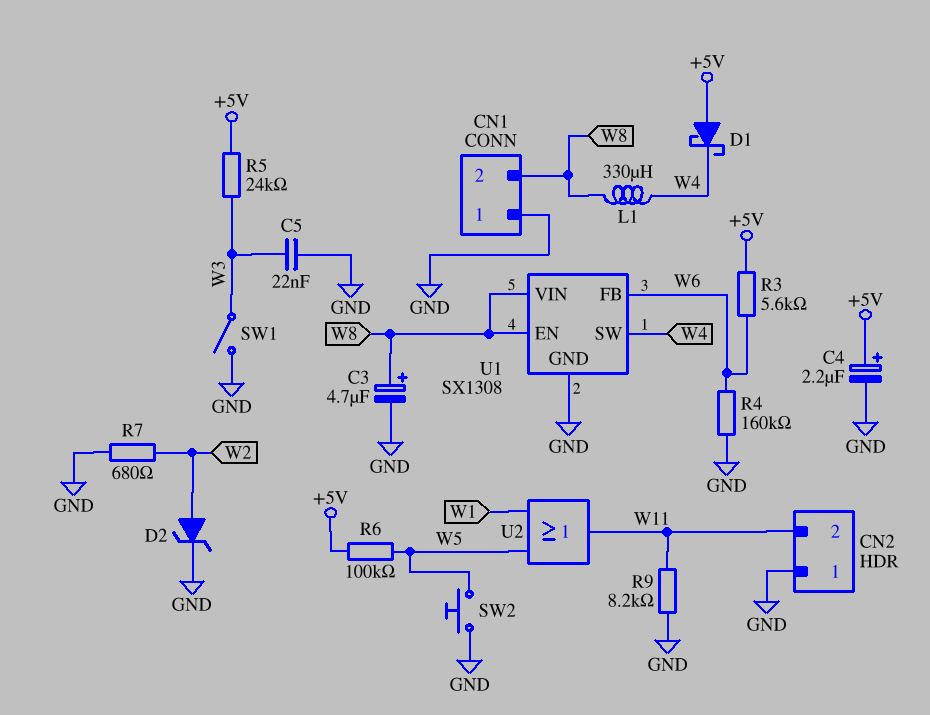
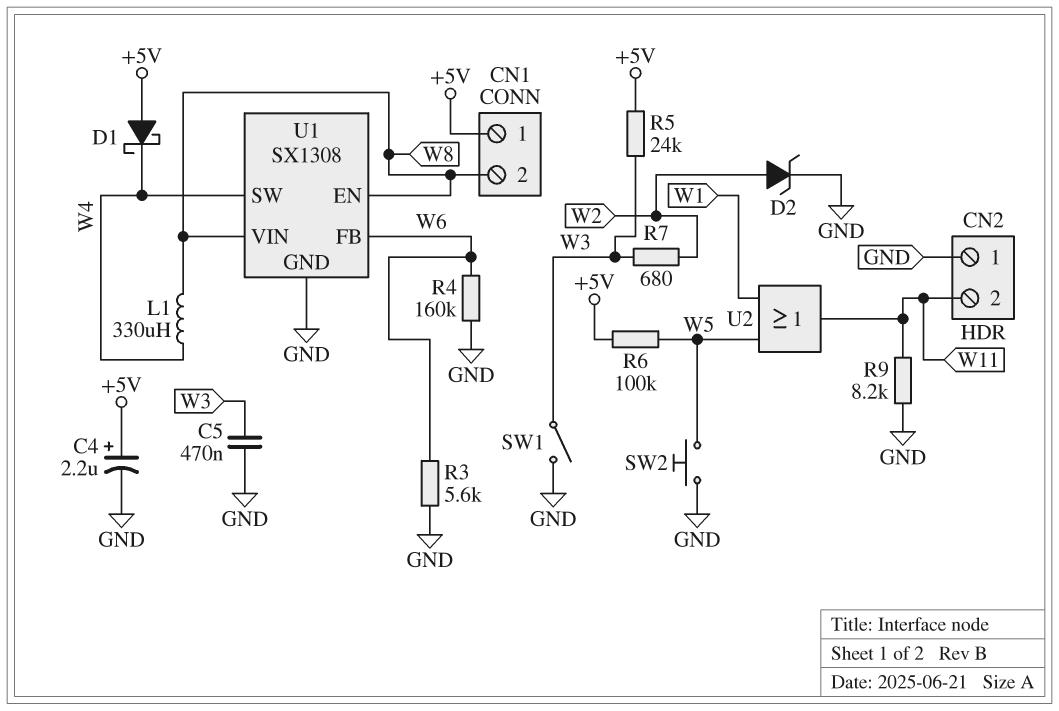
C3: 4.7uF (plus W8, minus GND) -> none
C5: 22nF (GND, W3) -> 470nF (GND, W3)
CN1 pin 1: GND -> +5V
R3: 5.6k (+5V, W6) -> 5.6k (GND, W6)
R7: 680 (GND, W2) -> 680 (W2, W3)

